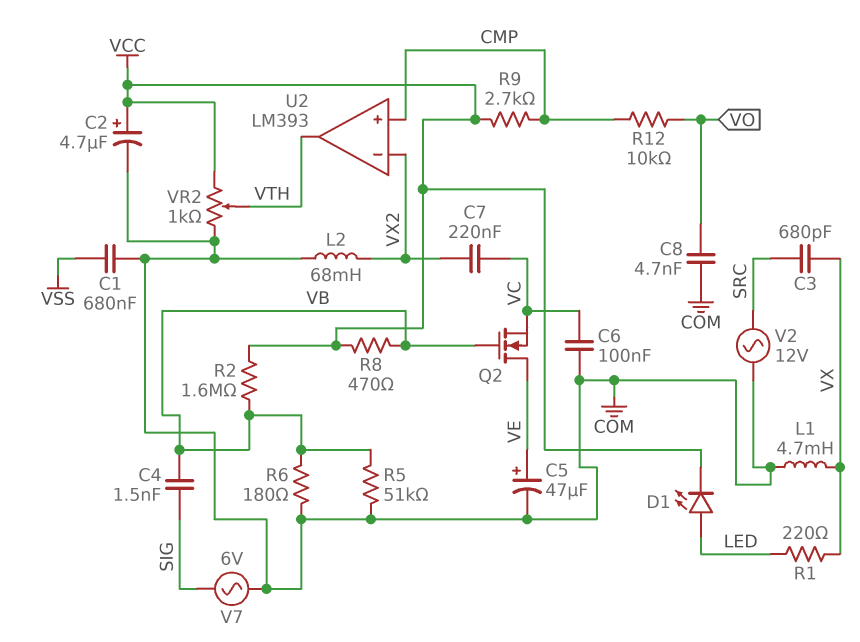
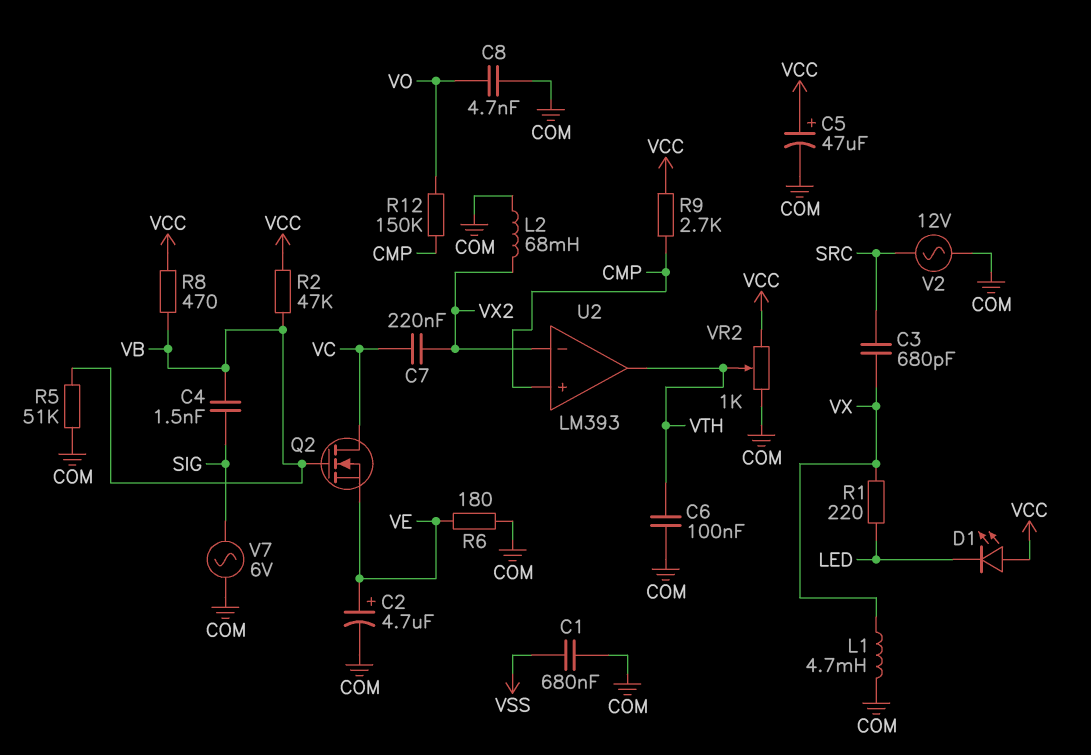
C2: 4.7uF (plus VCC, minus COM) -> 4.7uF (plus VE, minus COM)
C5: 47uF (plus VE, minus COM) -> 47uF (plus VCC, minus COM)
C6: 100nF (COM, VC) -> 100nF (COM, VTH)
D1: LED (A LED, K VCC) -> LED (A VCC, K LED)
Q2: NMOS (G VB, D VE, S VC) -> NMOS (G VB, D VC, S VE)
R2: 1.6M (VB, VCC) -> 47k (VB, VCC)
R6: 180 (COM, VB) -> 180 (COM, VE)
R12: 10k (CMP, VO) -> 150k (CMP, VO)

